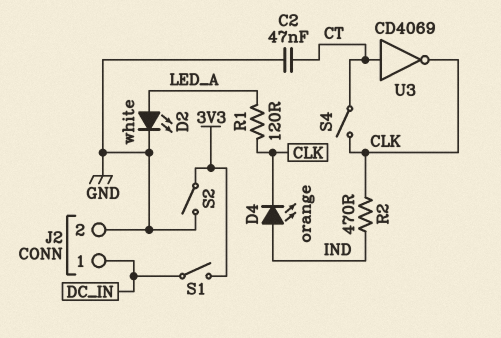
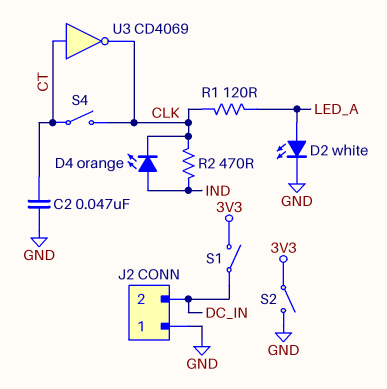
J2 pin 1: DC_IN -> GND
J2 pin 2: GND -> DC_IN

